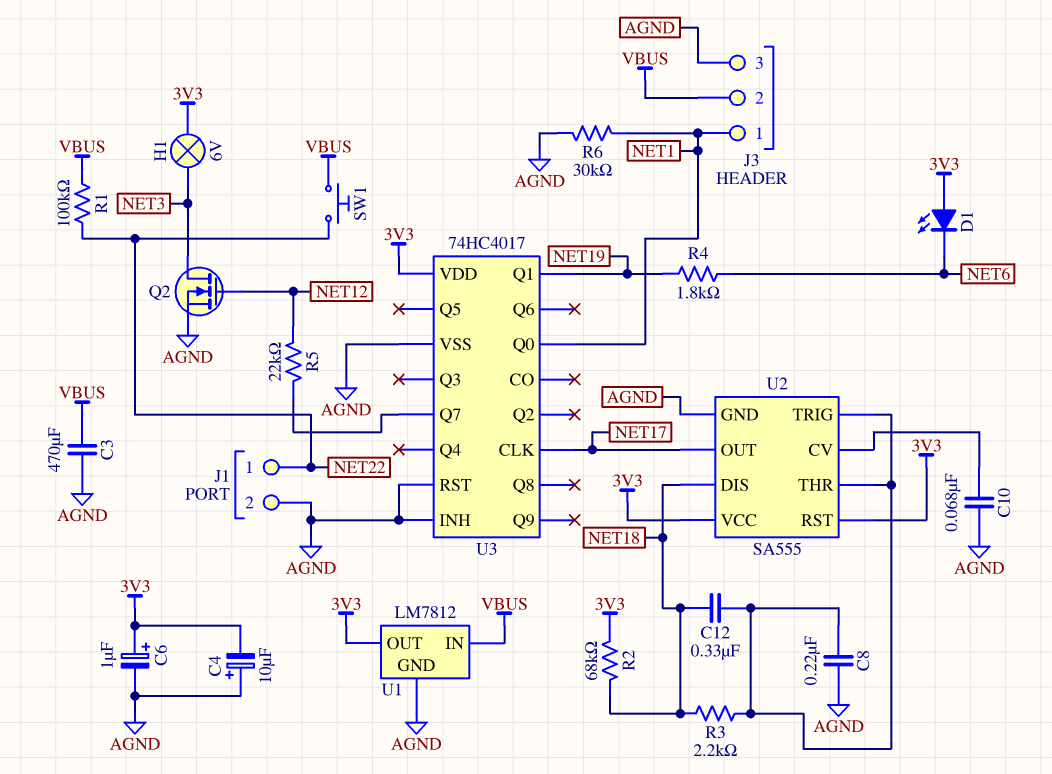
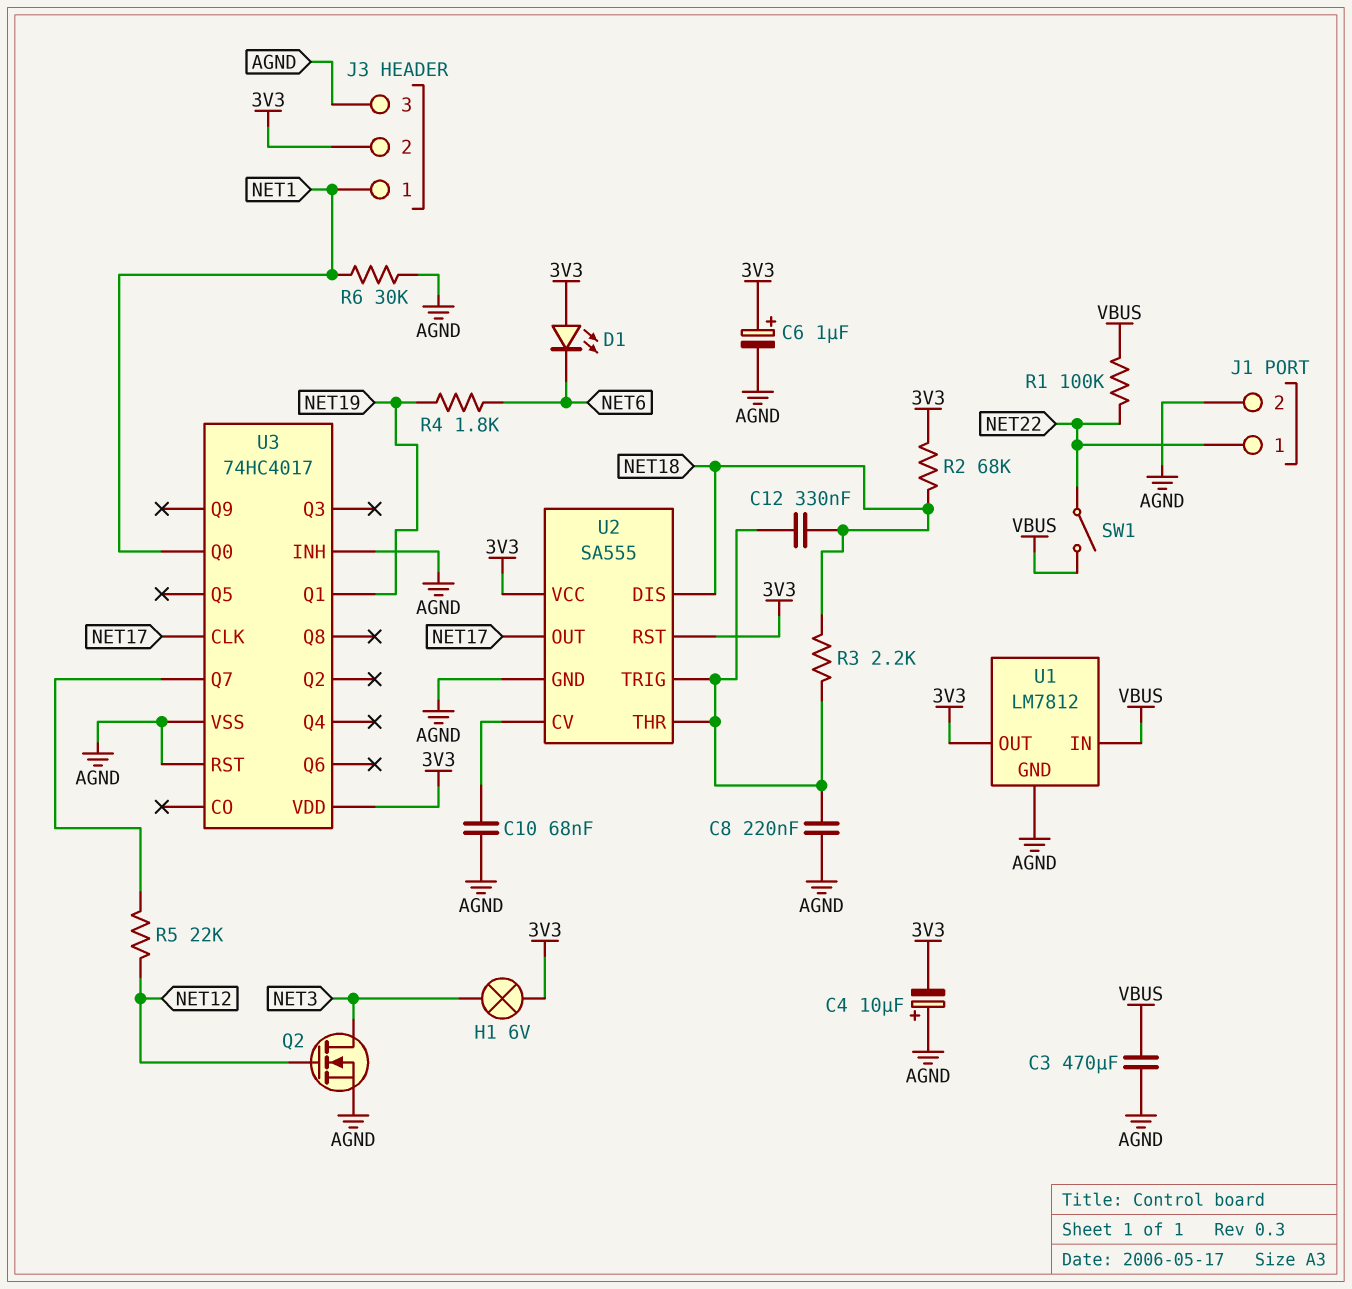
J3 pin 2: VBUS -> 3V3
SW1: button (NET22, VBUS) -> switch (NET22, VBUS)

